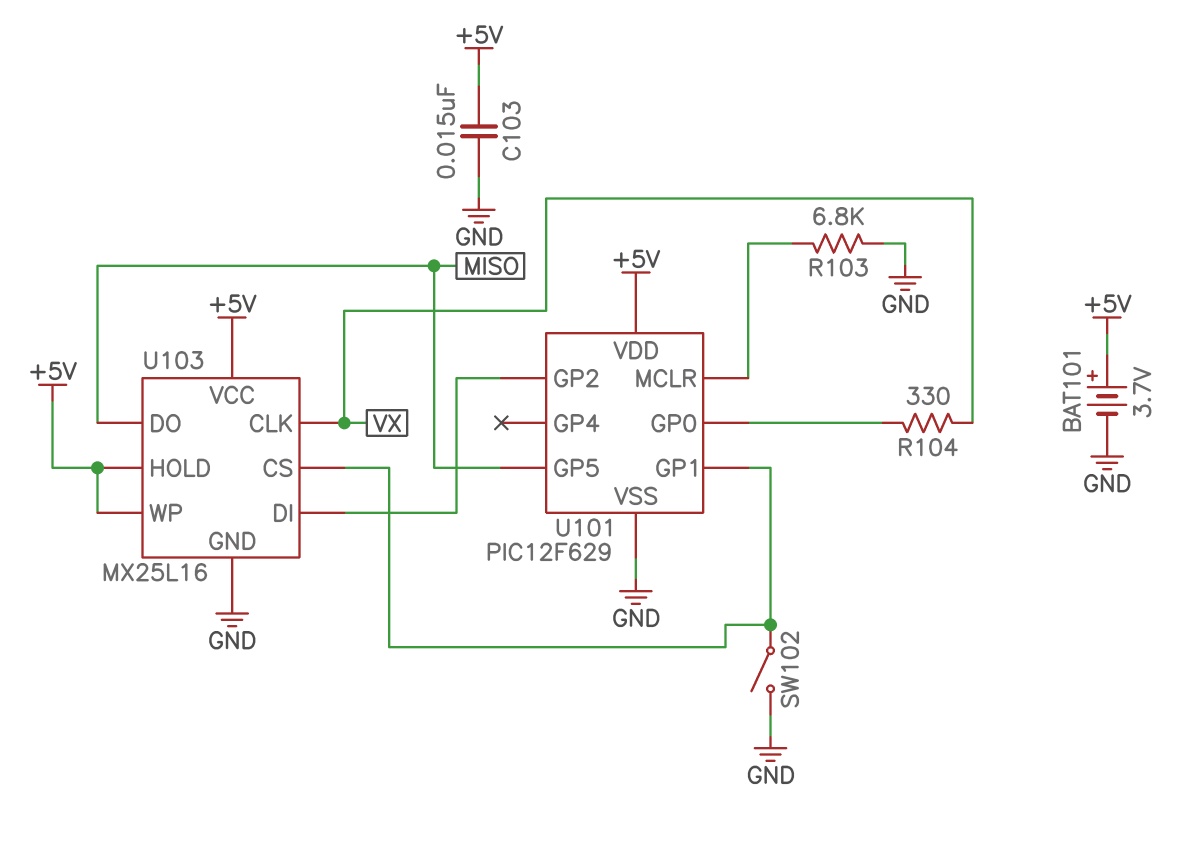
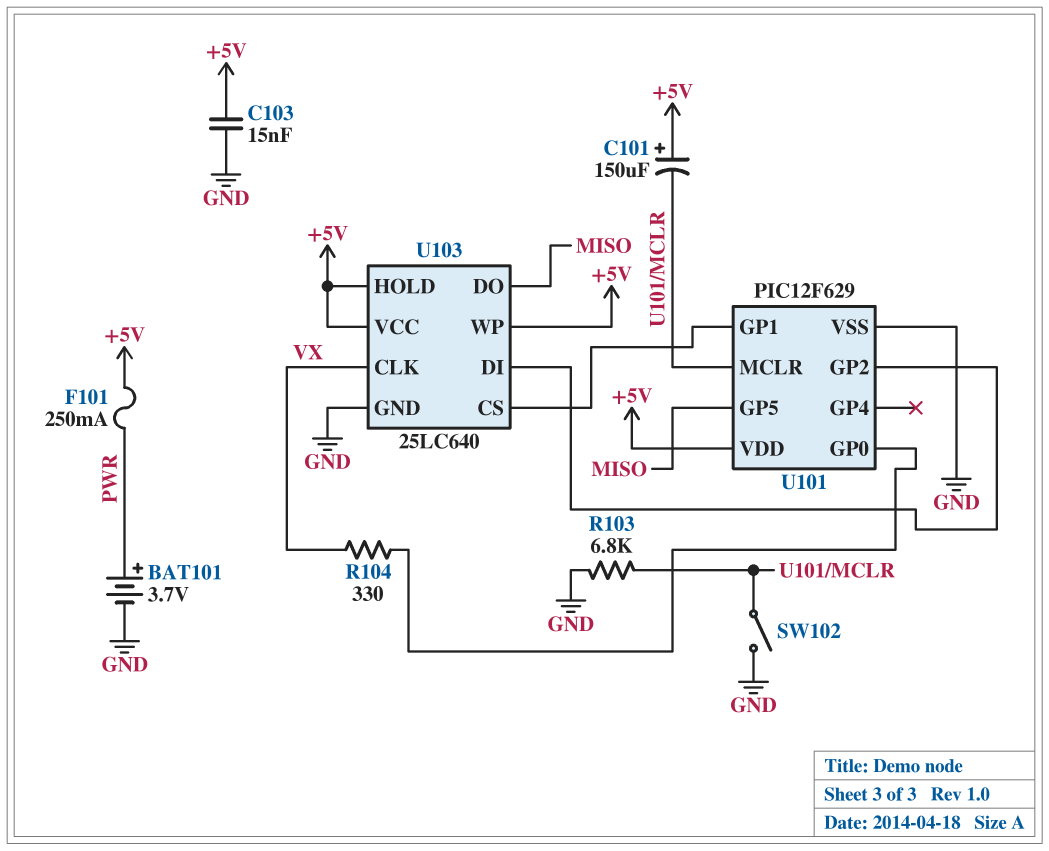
BAT101: 3.7V (plus +5V, minus GND) -> 3.7V (plus PWR, minus GND)
C101: none -> 150uF (plus +5V, minus U101/MCLR)
F101: none -> 250mA (+5V, PWR)
SW102: switch (GND, U101/GP1) -> switch (GND, U101/MCLR)
U103: MX25L16 -> 25LC640

